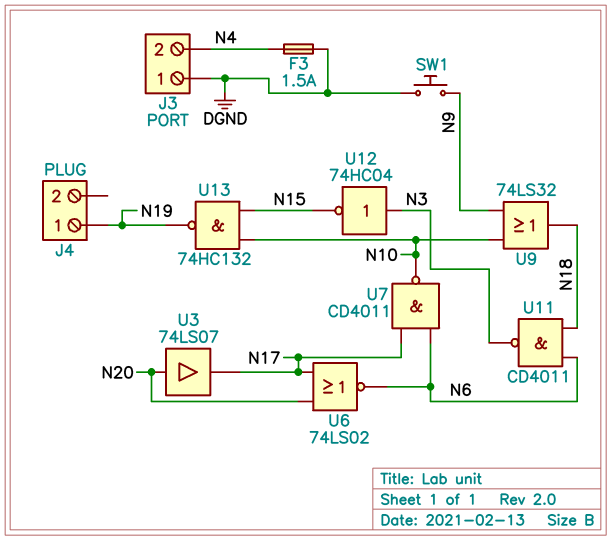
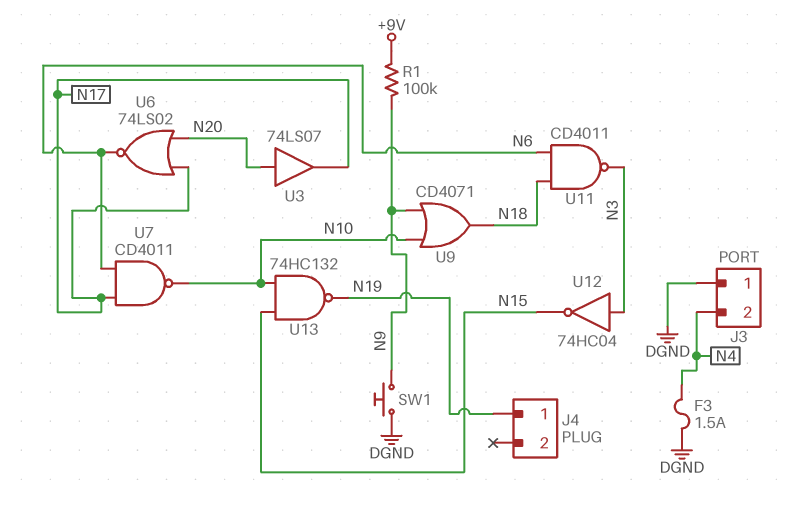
R1: none -> 100k (+9V, N9)
U9: OR 74LS32 (in N9, in N10, out N18) -> OR CD4071 (in N9, in N10, out N18)

